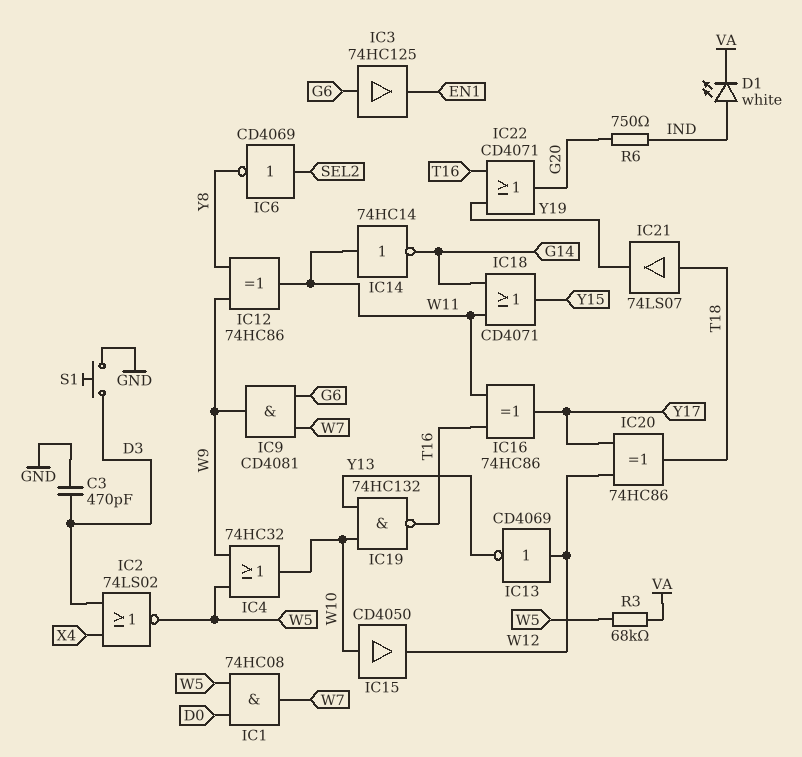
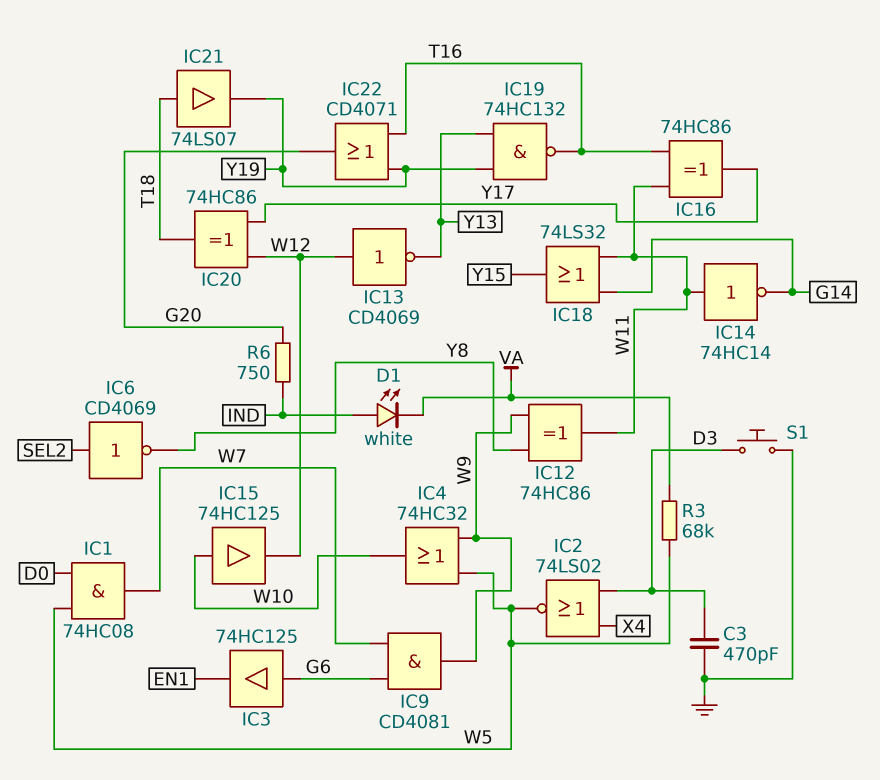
IC15: buffer CD4050 (in W10, out W12) -> buffer 74HC125 (in W10, out W12)
IC18: OR CD4071 (in G14, in W11, out Y15) -> OR 74LS32 (in G14, in W11, out Y15)
IC19: NAND 74HC132 (in W10, in Y13, out T16) -> NAND 74HC132 (in Y13, in Y19, out T16)

